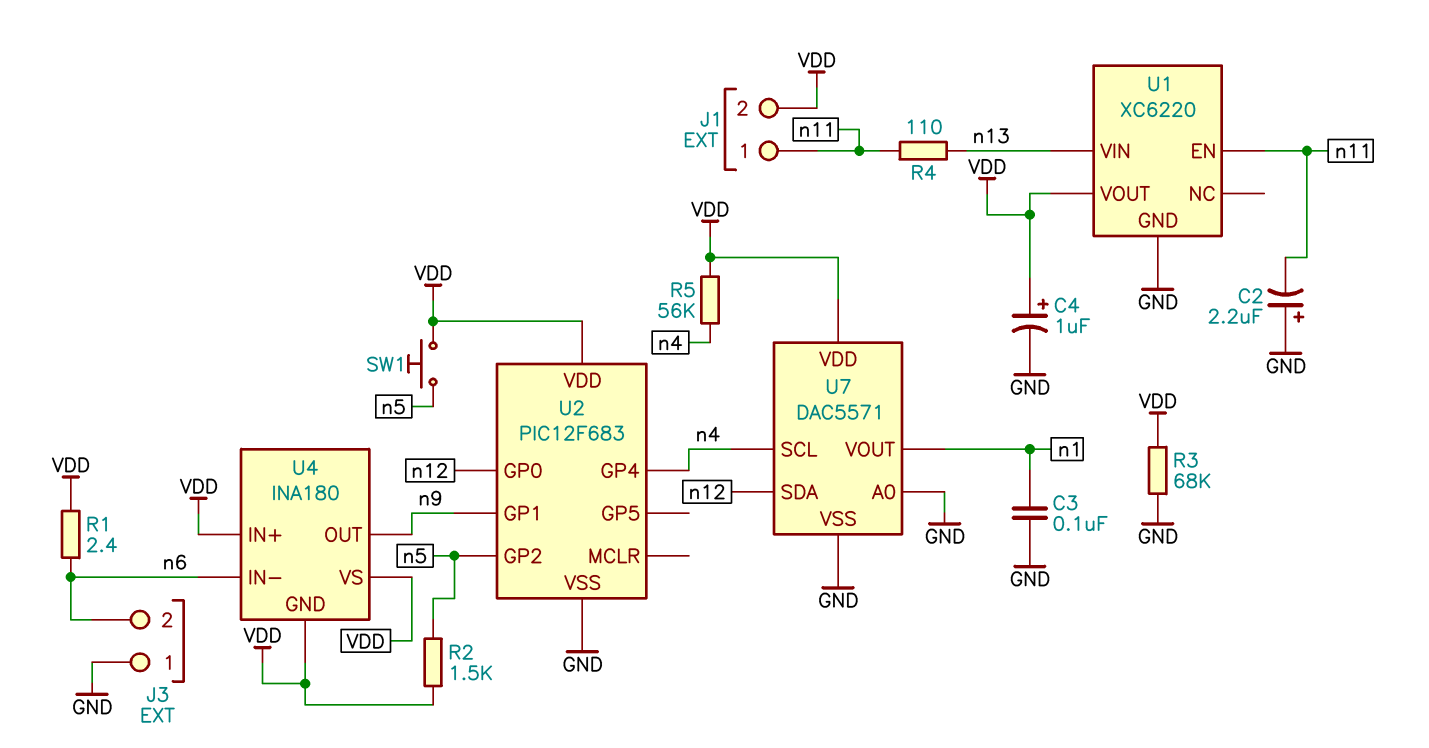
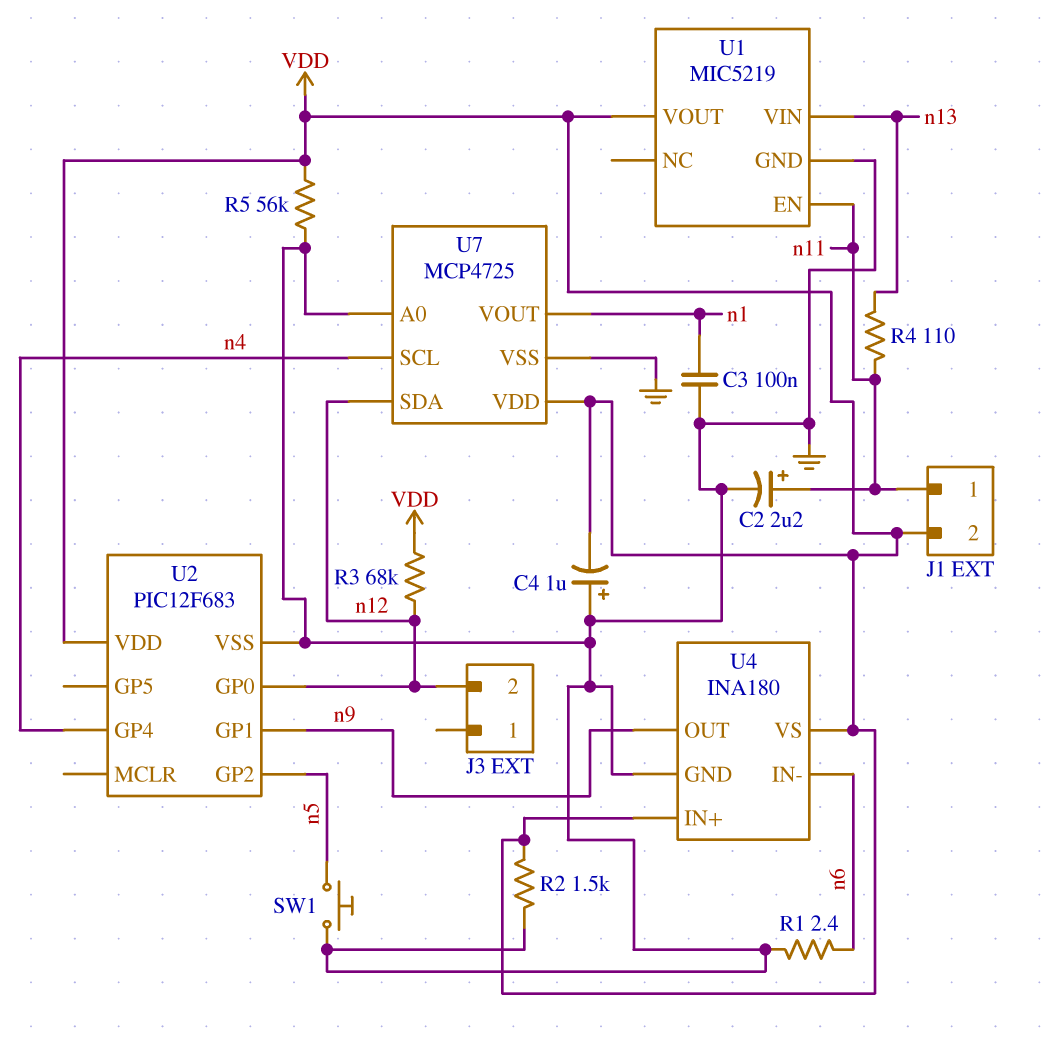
C2: 2.2uF (plus GND, minus n11) -> 2.2uF (plus n11, minus GND)
C4: 1uF (plus VDD, minus GND) -> 1uF (plus GND, minus VDD)
J3 pin 1: GND -> none
J3 pin 2: n6 -> n12
R1: 2.4 (VDD, n6) -> 2.4 (GND, n6)
R2: 1.5k (VDD, n5) -> 1.5k (GND, VDD)
R3: 68k (GND, VDD) -> 68k (VDD, n12)
R5: 56k (VDD, n4) -> 56k (GND, VDD)
SW1: button (VDD, n5) -> button (GND, n5)
U1: XC6220 -> MIC5219
U4 pin GND: VDD -> GND
U7: DAC5571 -> MCP4725

